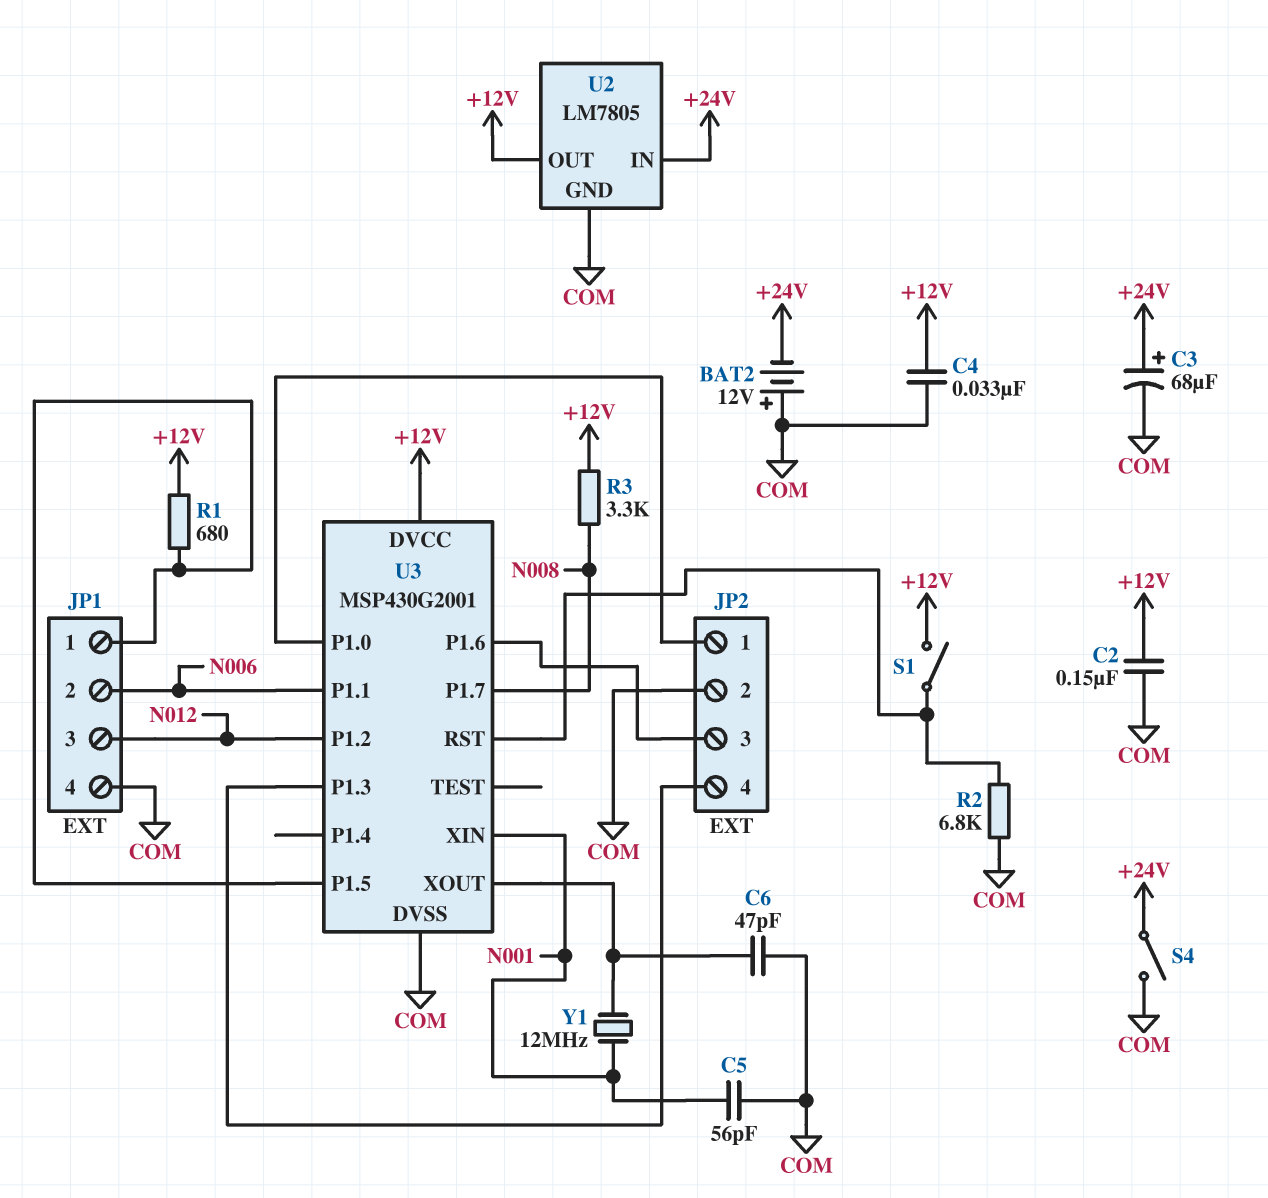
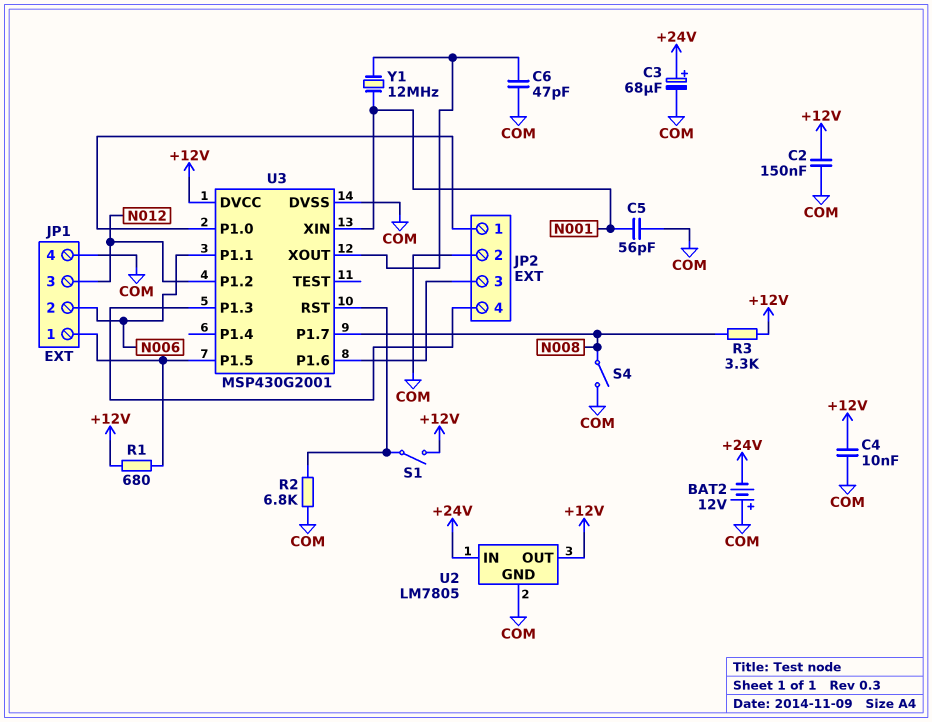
C4: 33nF (+12V, COM) -> 10nF (+12V, COM)
S4: switch (+24V, COM) -> switch (COM, N008)

